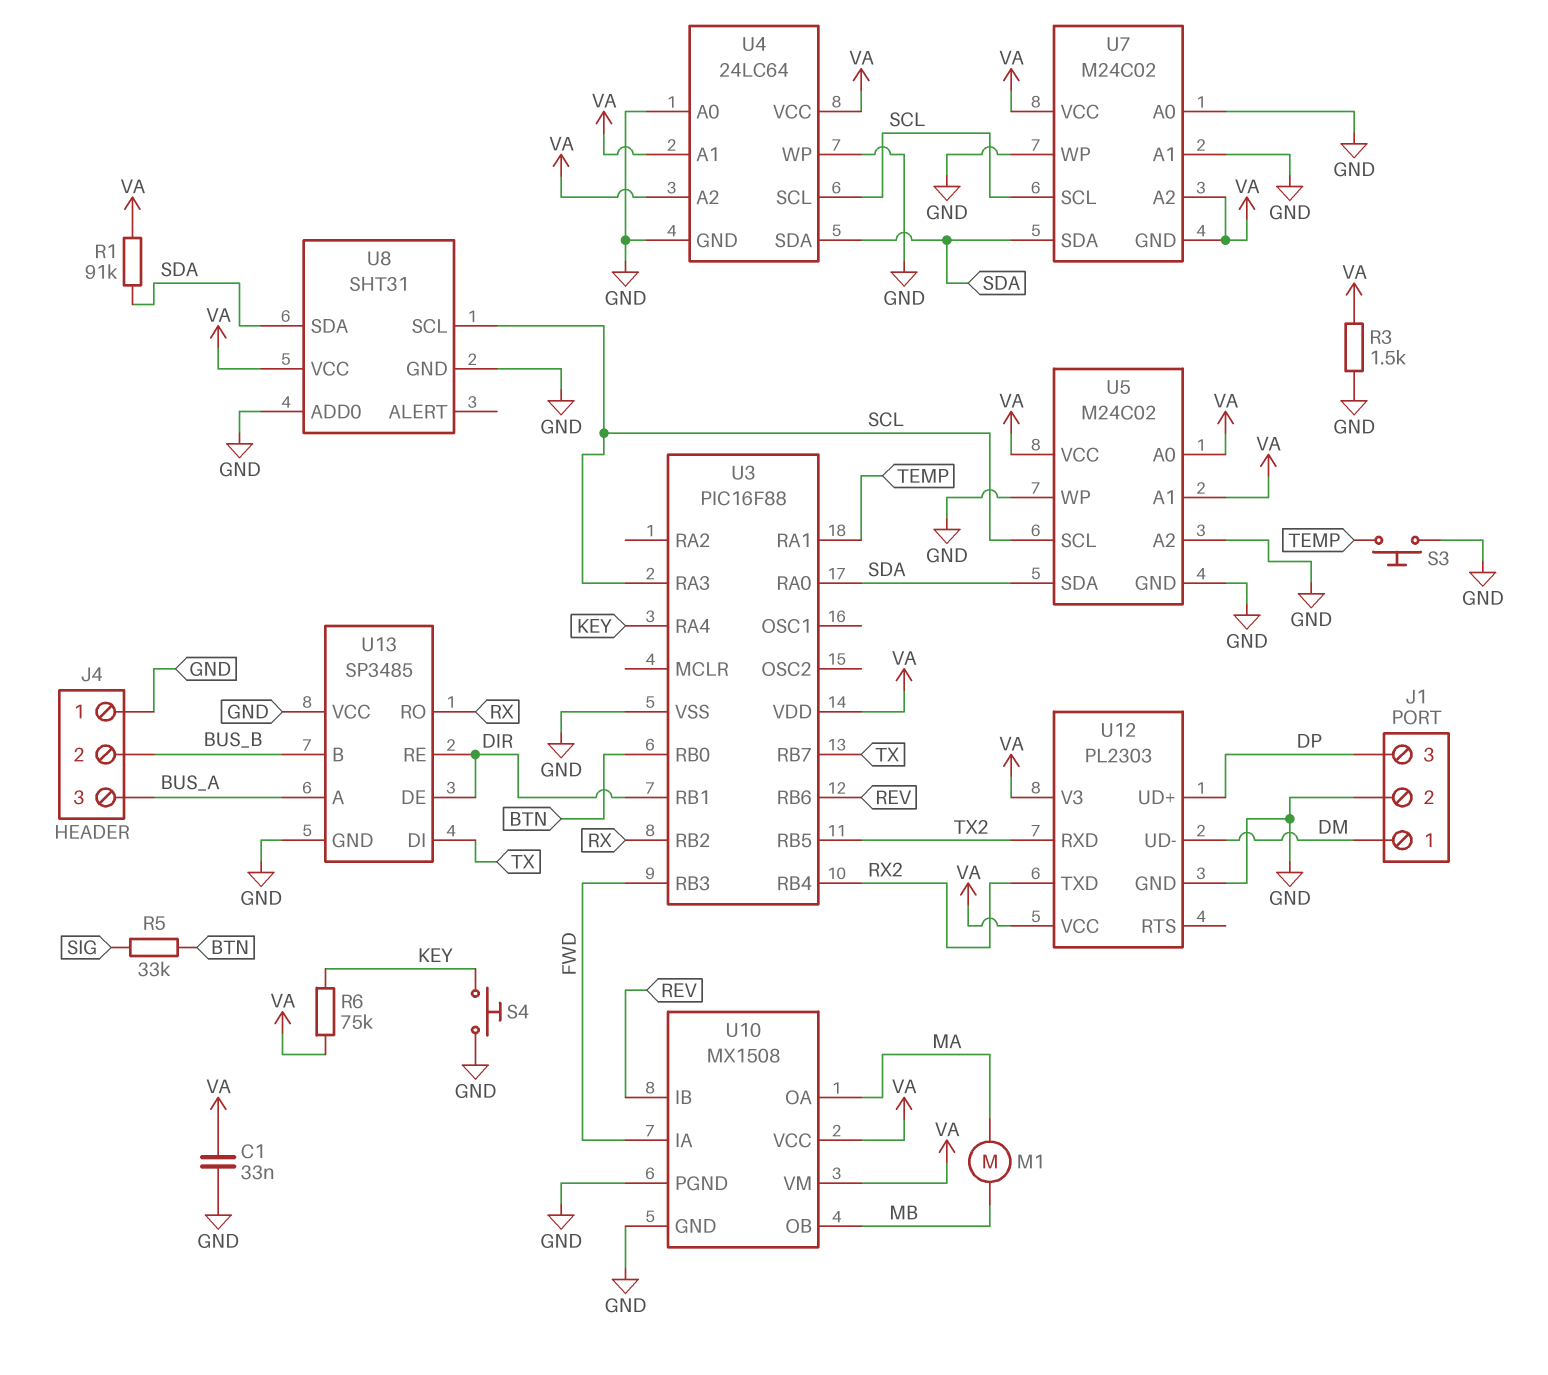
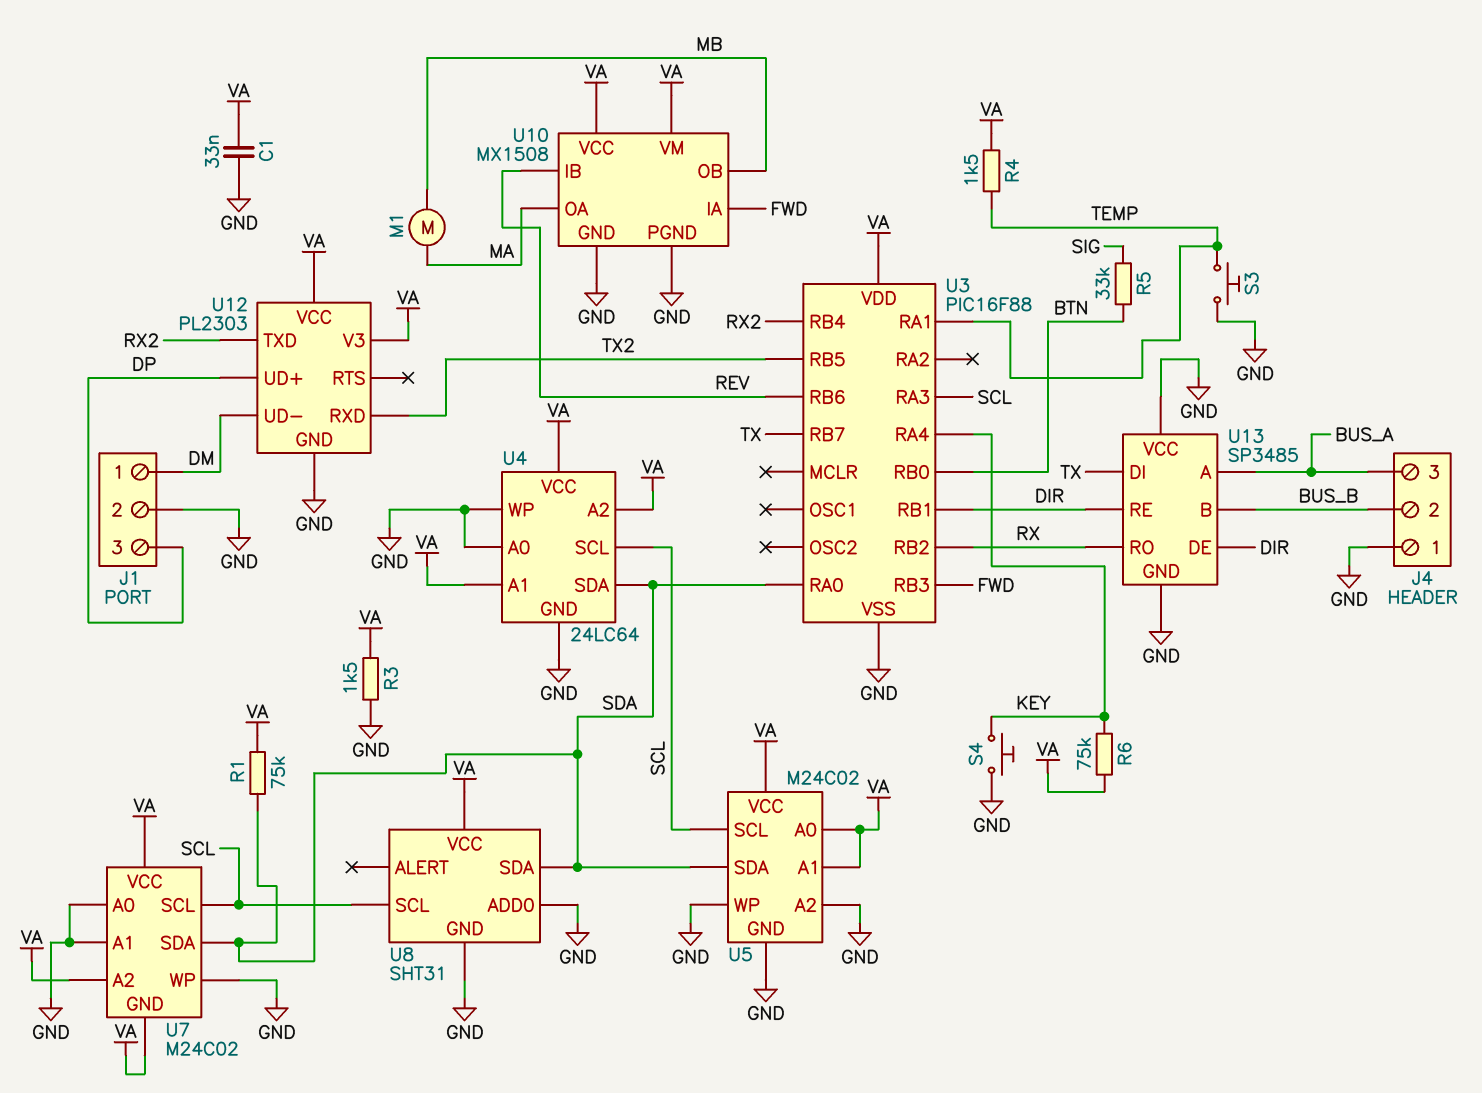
R1: 91k (SDA, VA) -> 75k (SDA, VA)
R4: none -> 1.5k (TEMP, VA)

